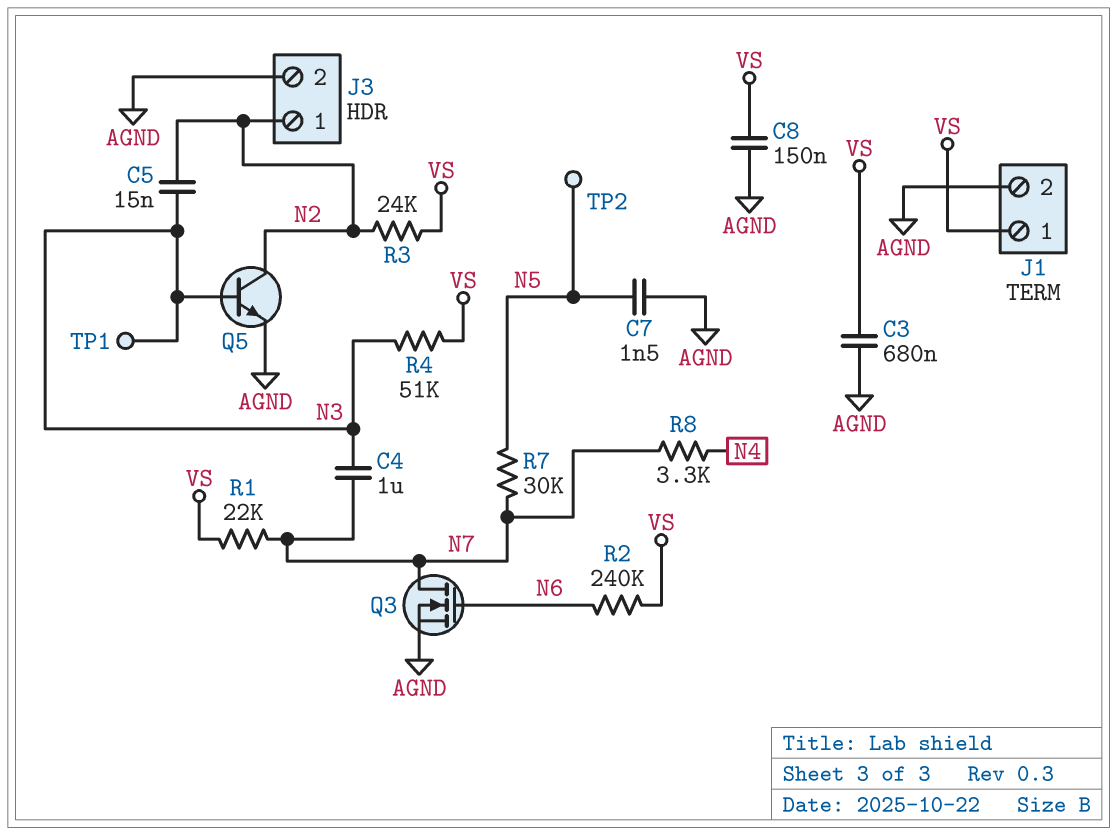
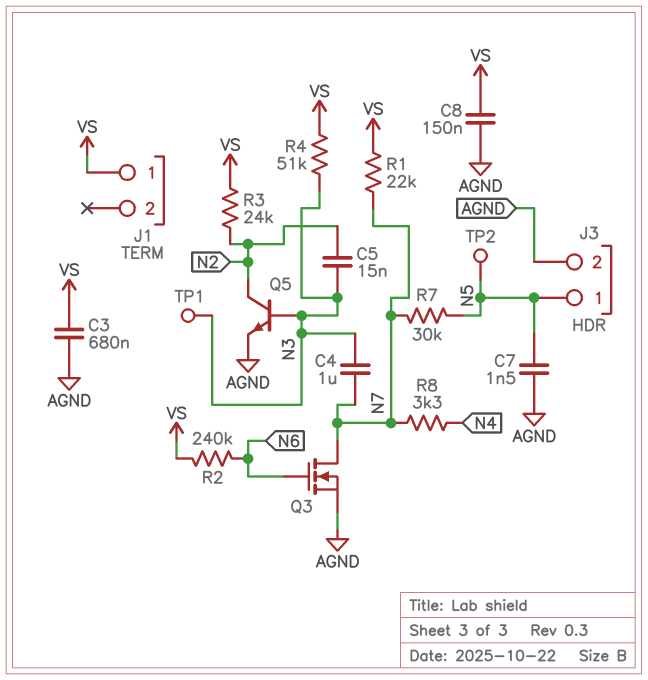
J1 pin 2: AGND -> none
J3 pin 1: N2 -> N5

